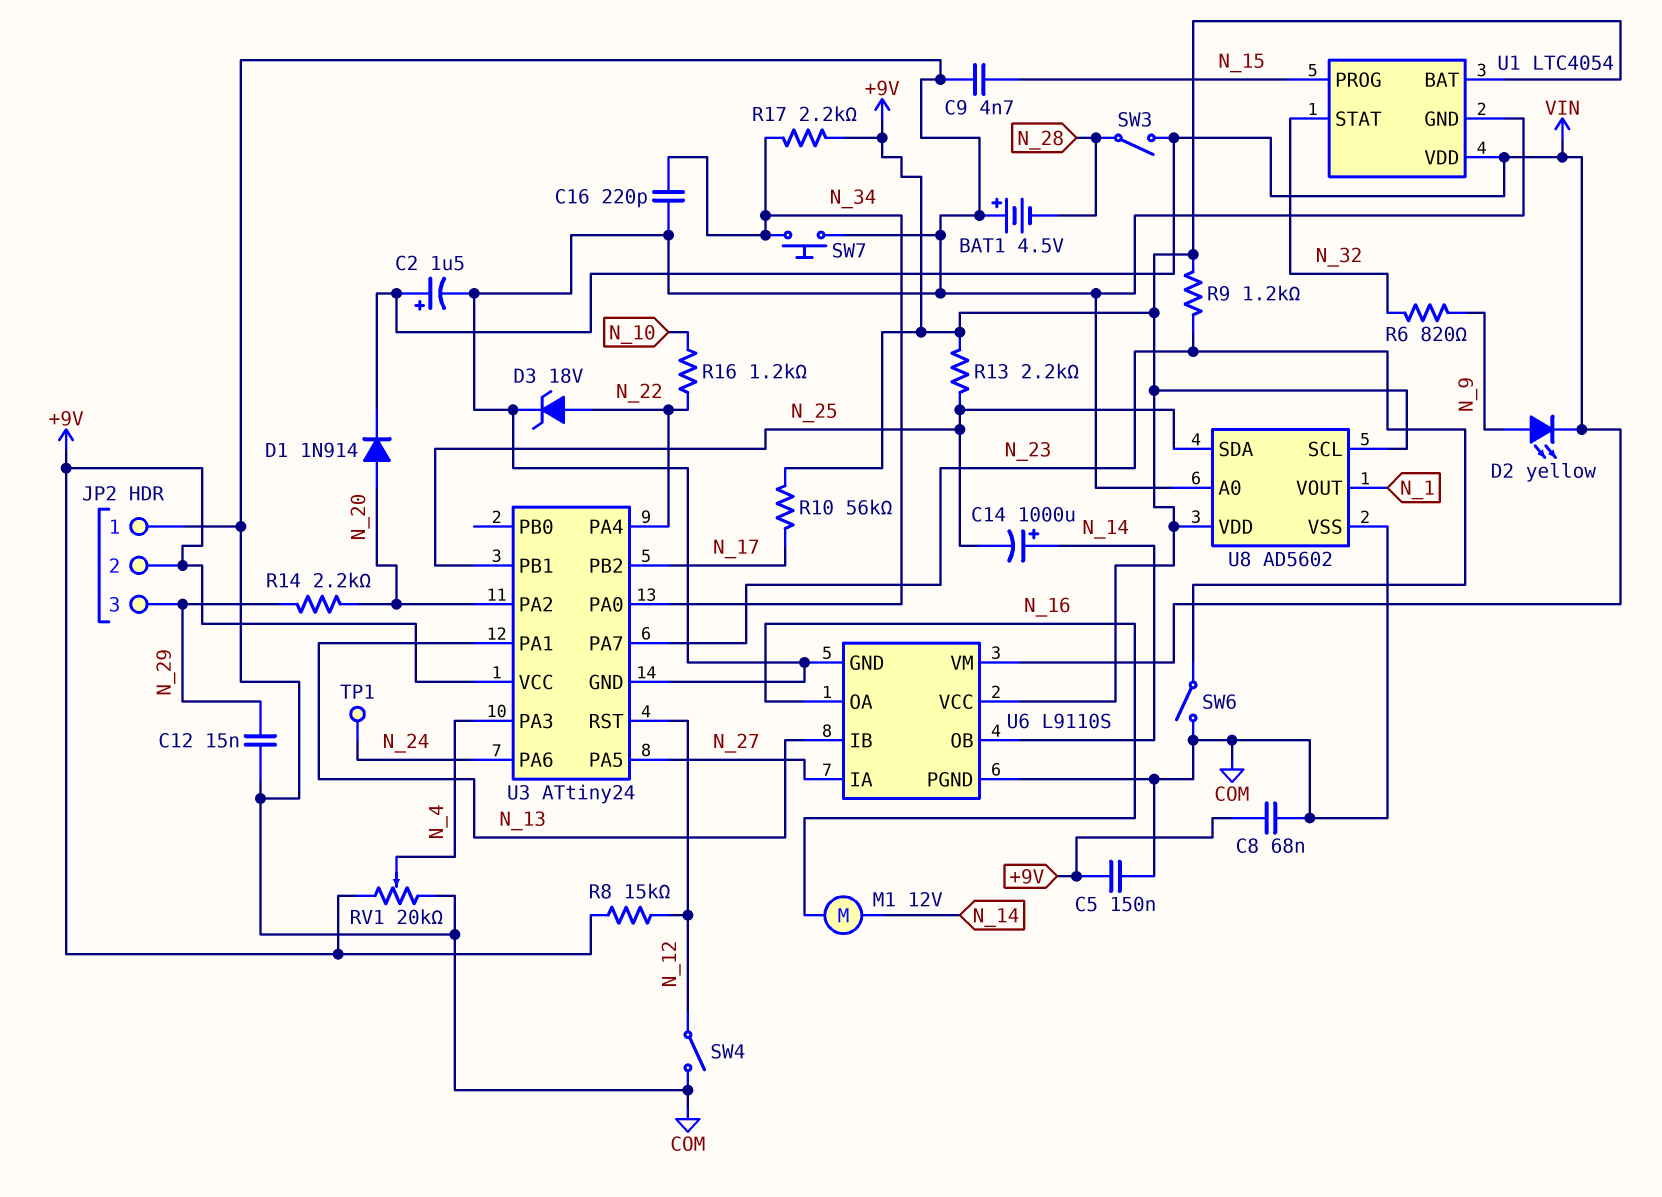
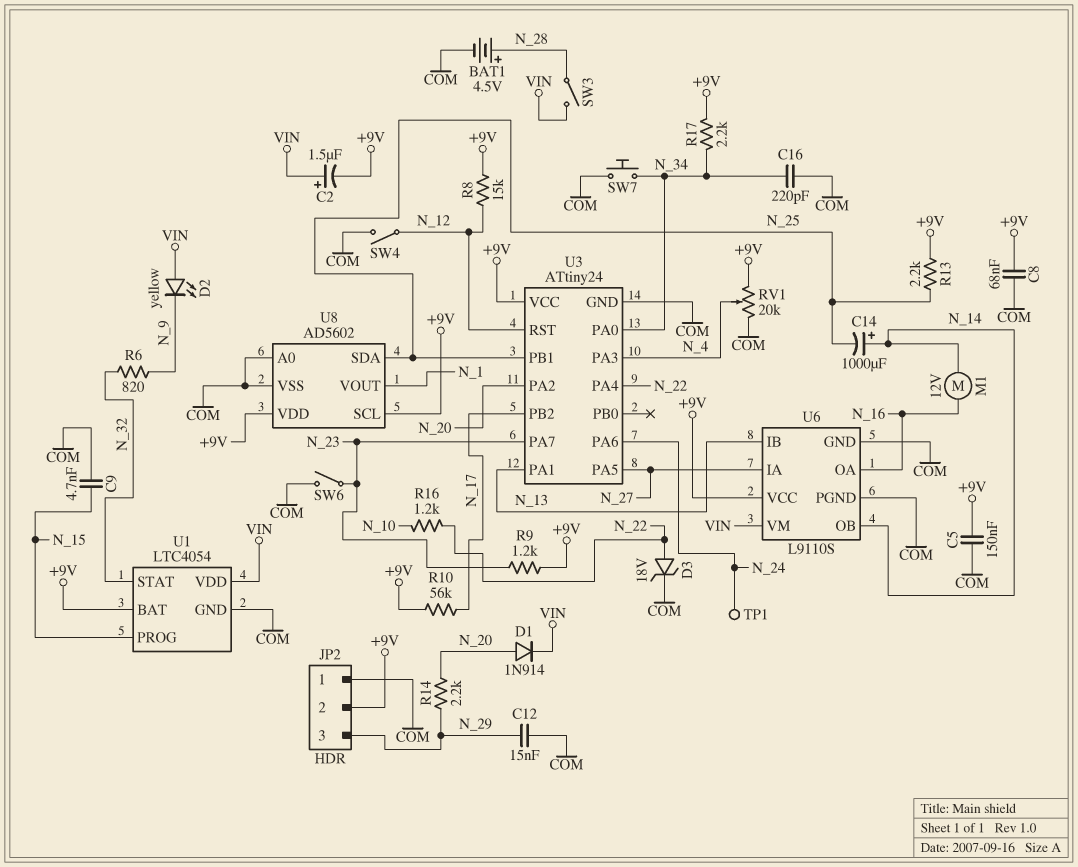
BAT1: 4.5V (plus COM, minus N_28) -> 4.5V (plus N_28, minus COM)
C2: 1.5uF (plus VIN, minus COM) -> 1.5uF (plus VIN, minus +9V)
D2: LED yellow (A N_9, K VIN) -> LED yellow (A VIN, K N_9)

